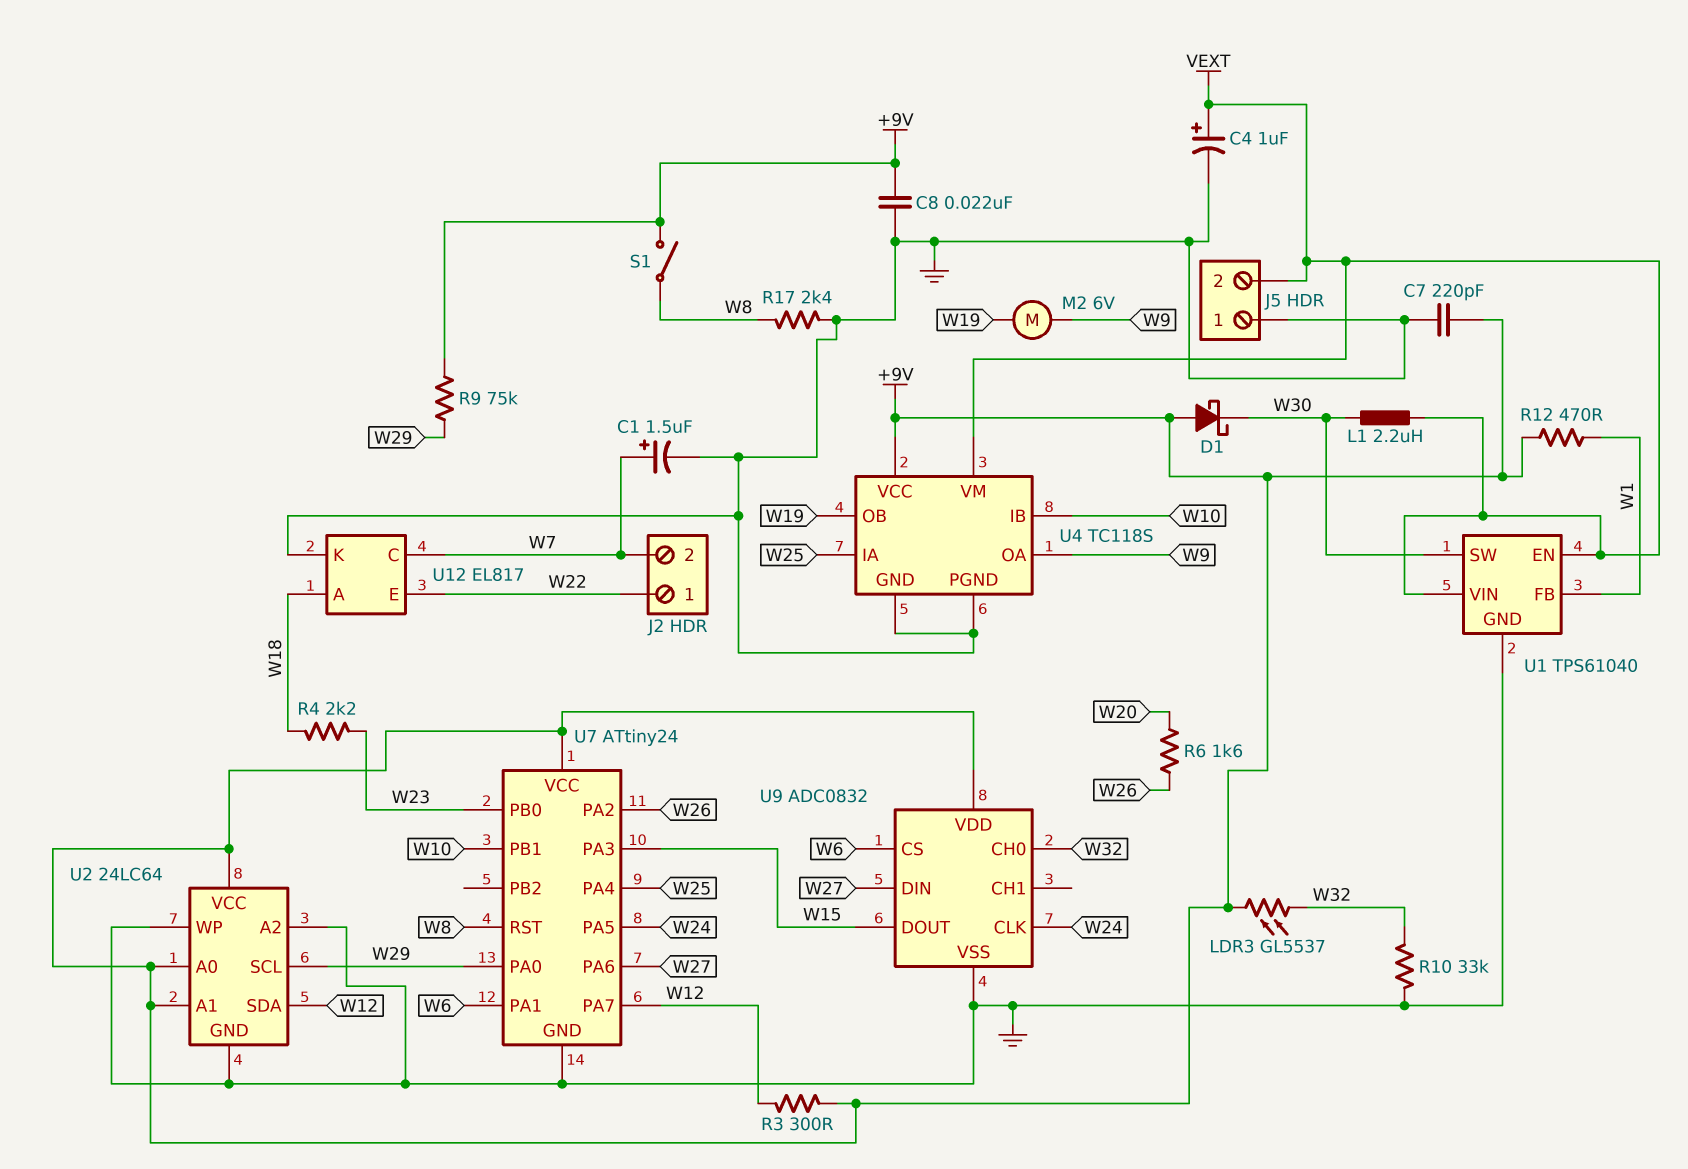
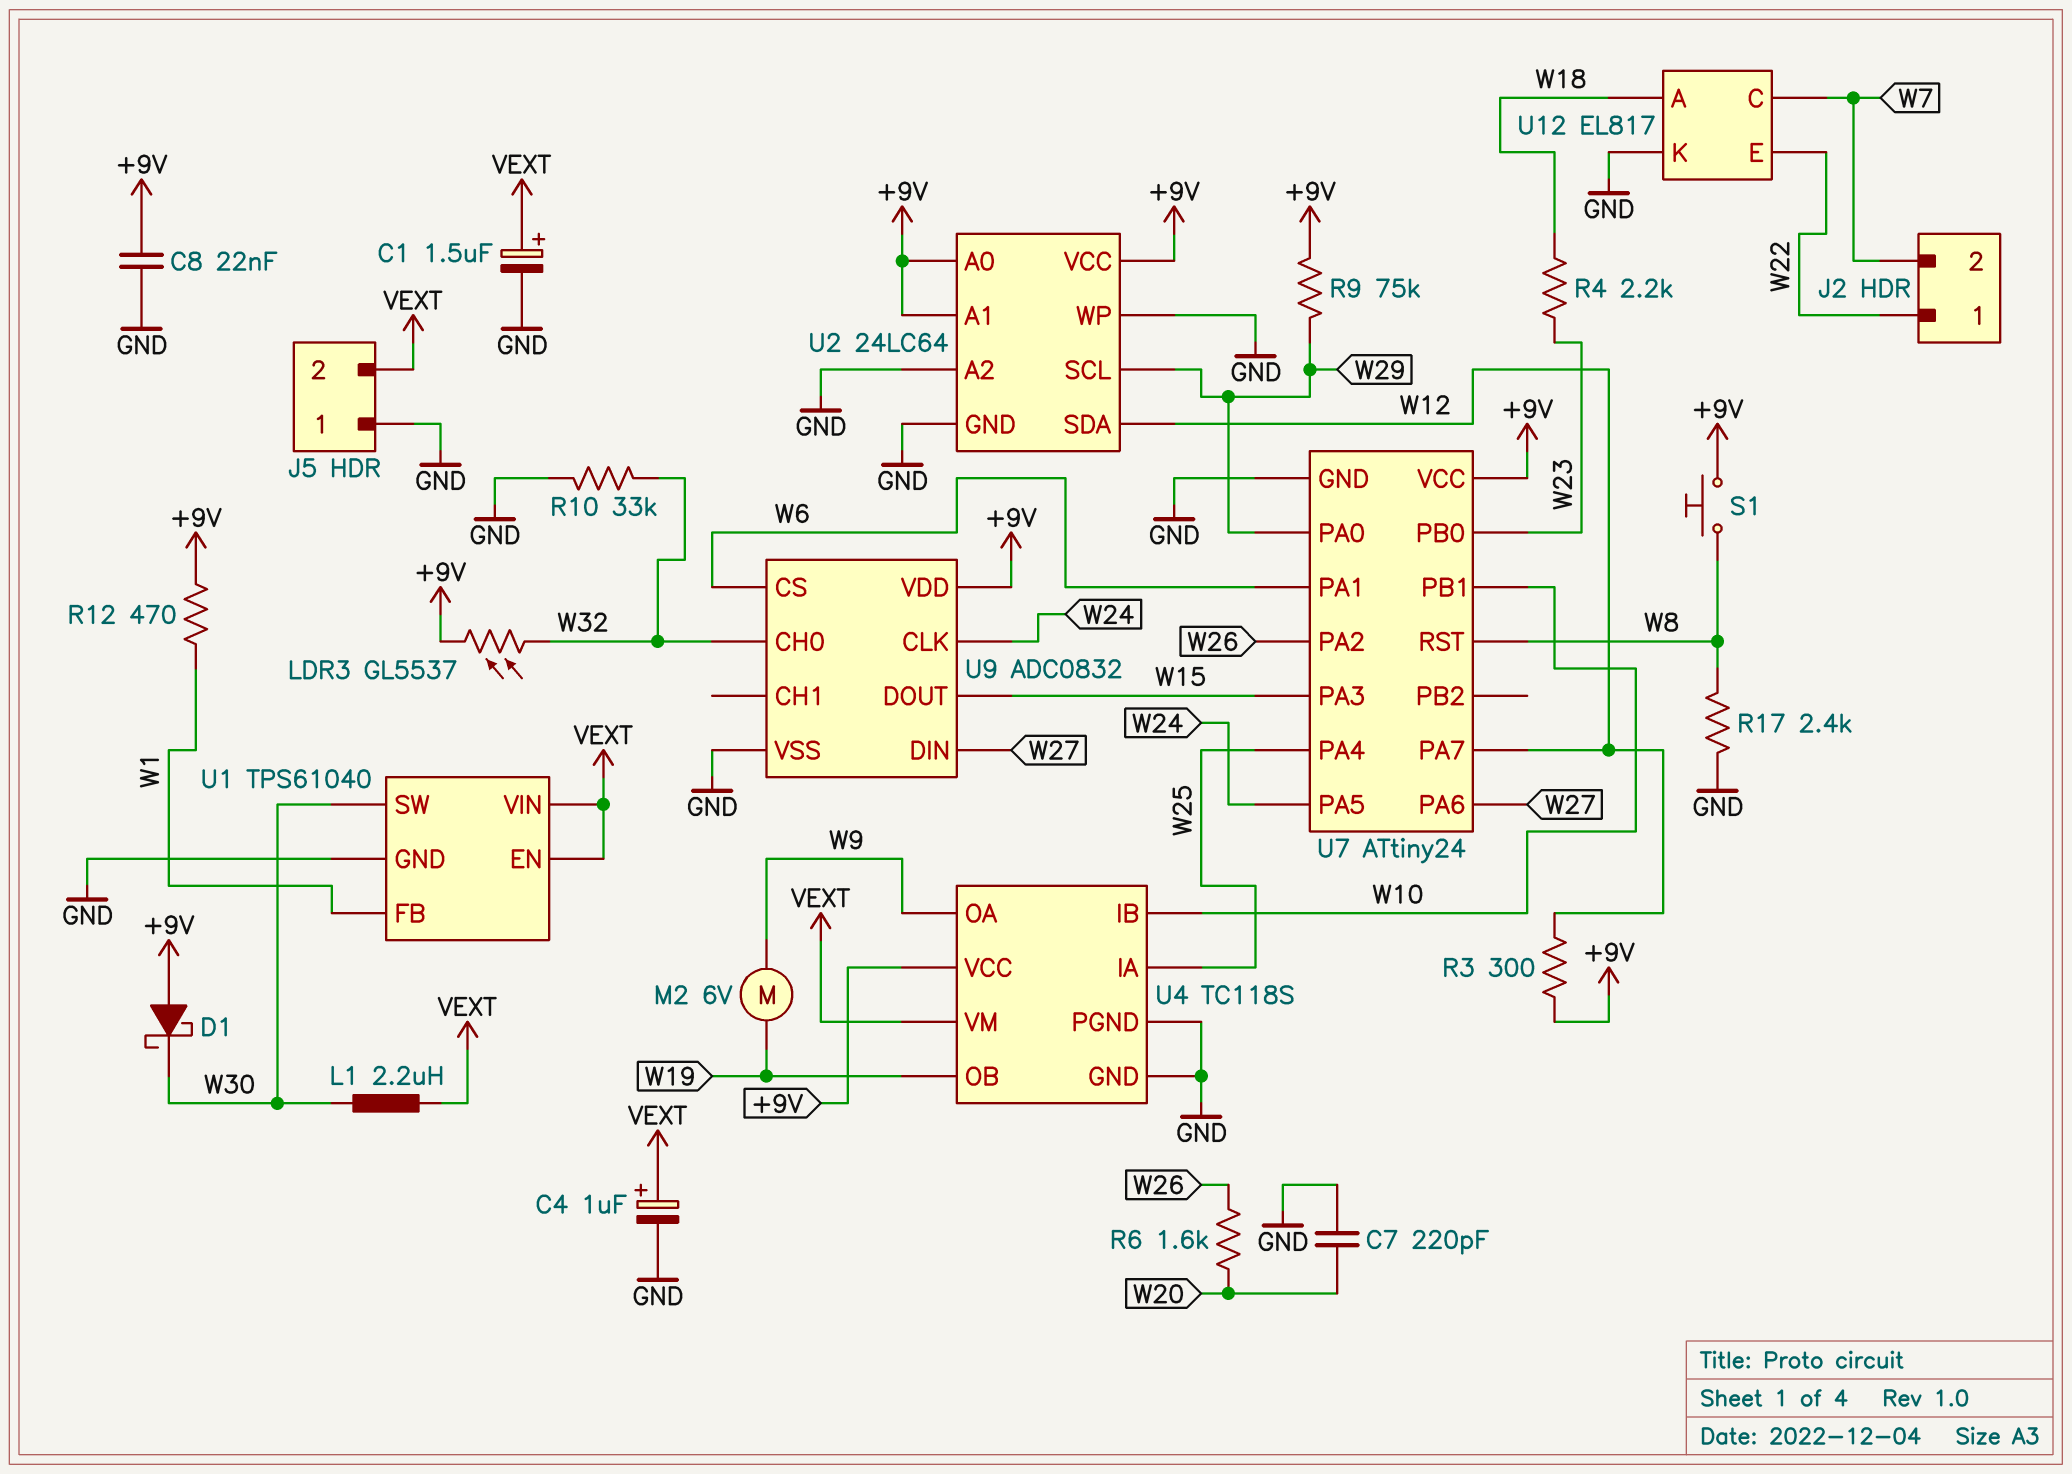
C1: 1.5uF (plus W7, minus GND) -> 1.5uF (plus VEXT, minus GND)
C7: 220pF (+9V, GND) -> 220pF (GND, W20)
S1: switch (+9V, W8) -> button (+9V, W8)

